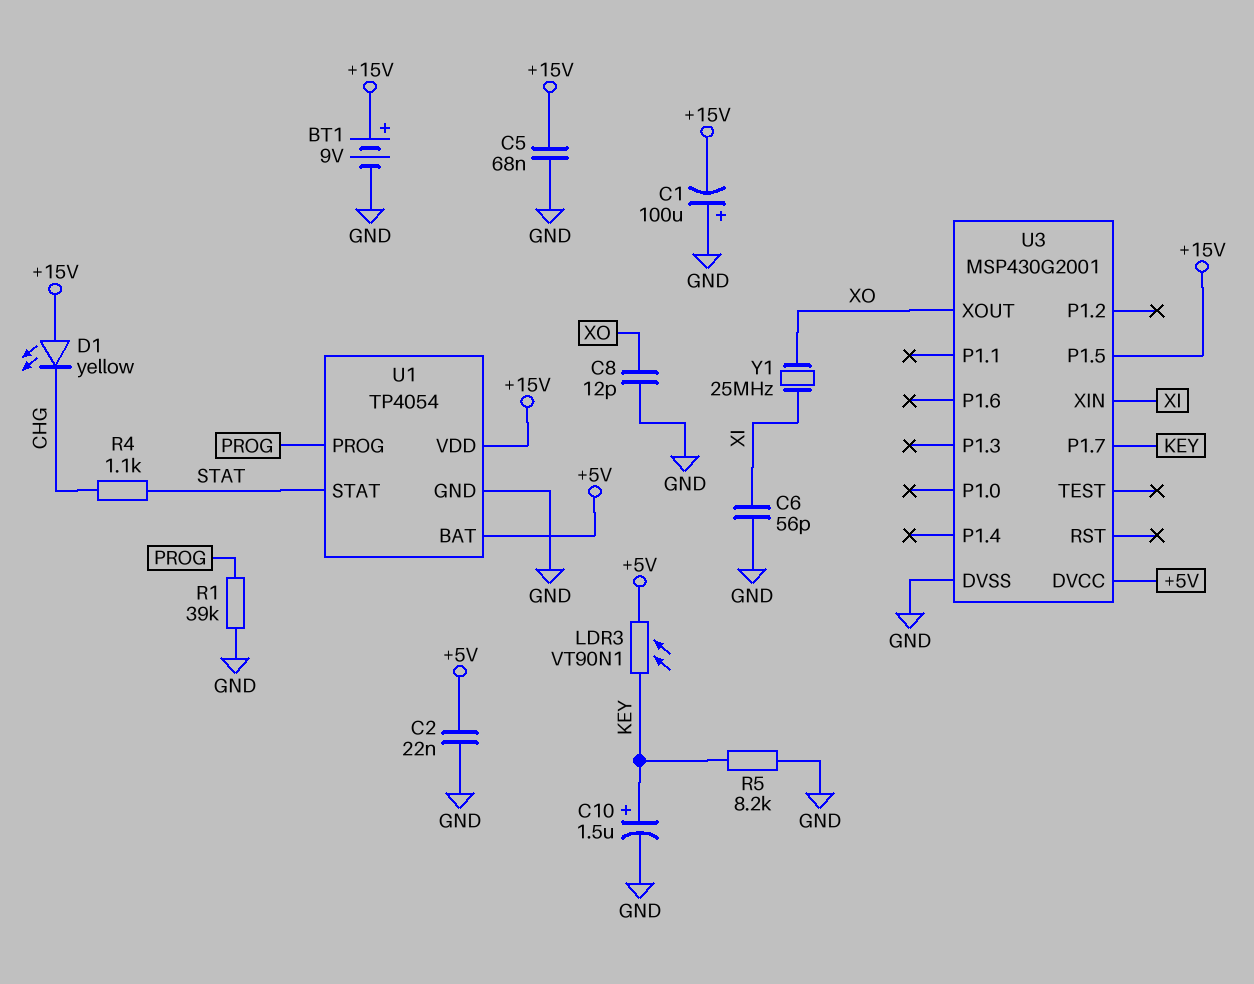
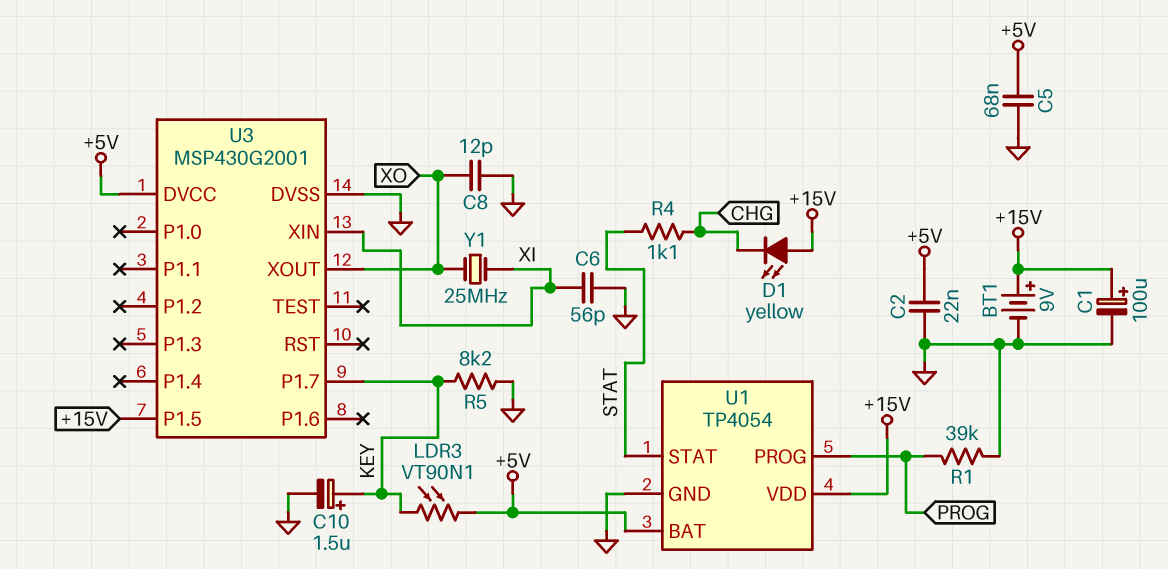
C1: 100uF (plus GND, minus +15V) -> 100uF (plus +15V, minus GND)
C5: 68nF (+15V, GND) -> 68nF (+5V, GND)

